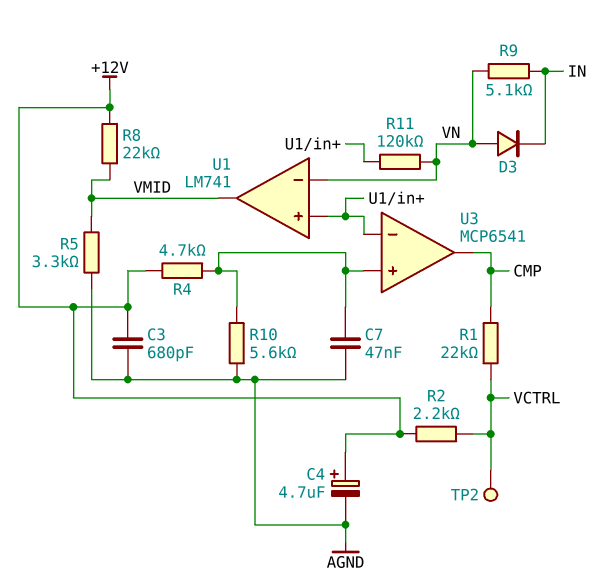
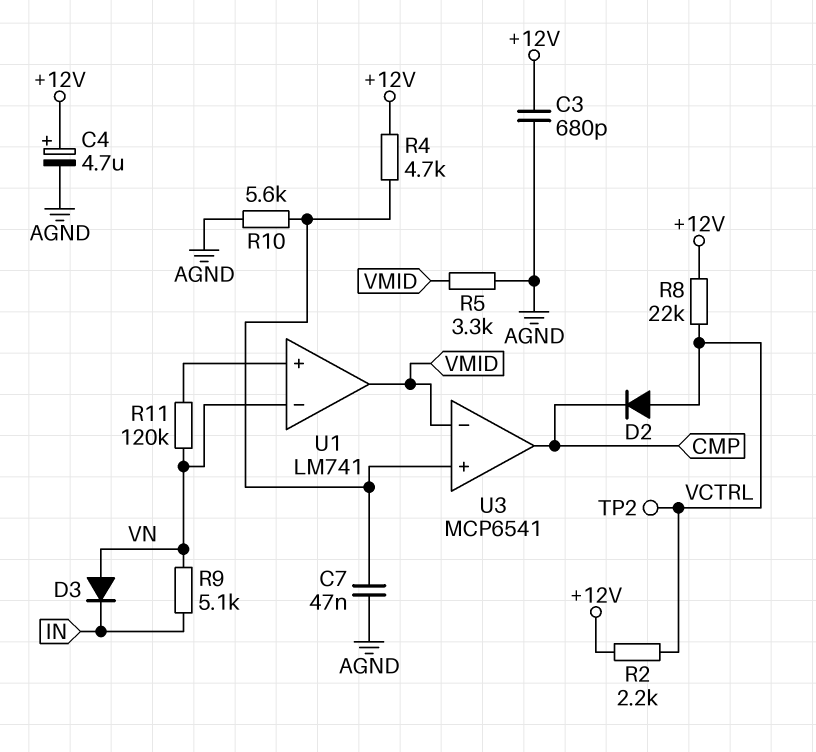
D2: none -> diode (A VCTRL, K CMP)
R1: 22k (CMP, VCTRL) -> none
R8: 22k (+12V, VMID) -> 22k (+12V, VCTRL)
U3 pin in-: U1/in+ -> VMID

